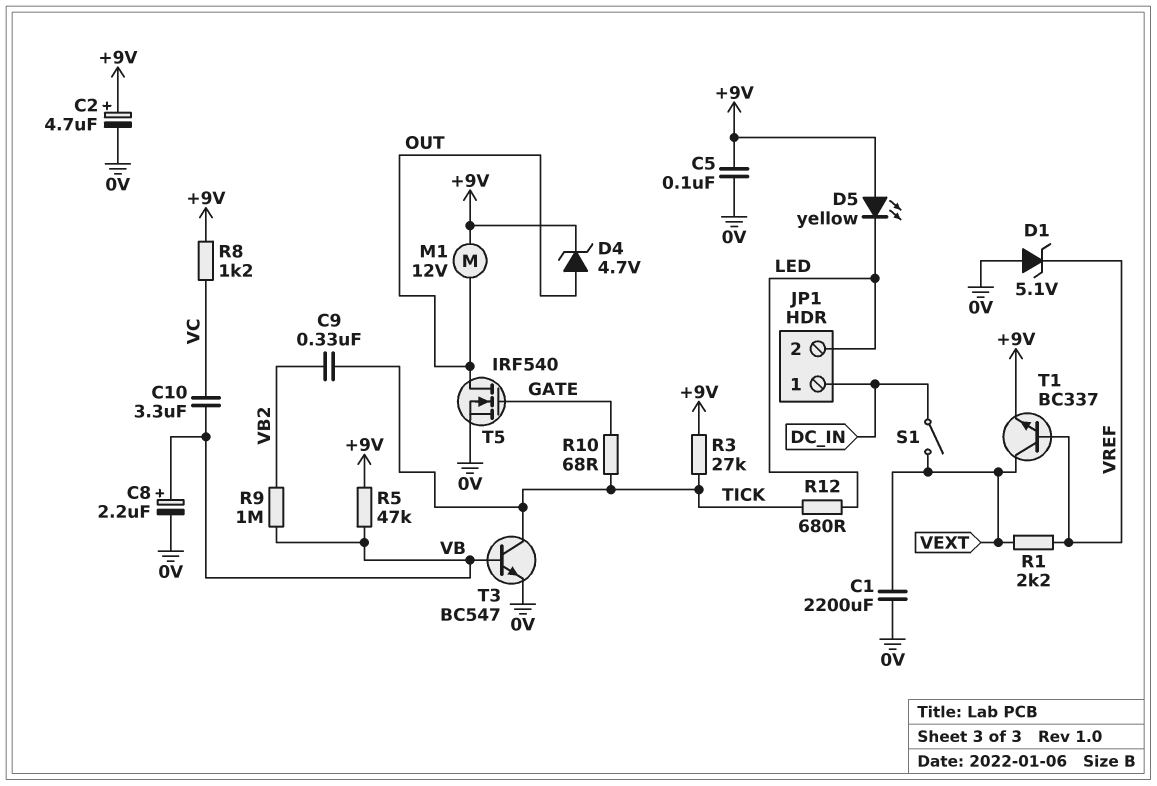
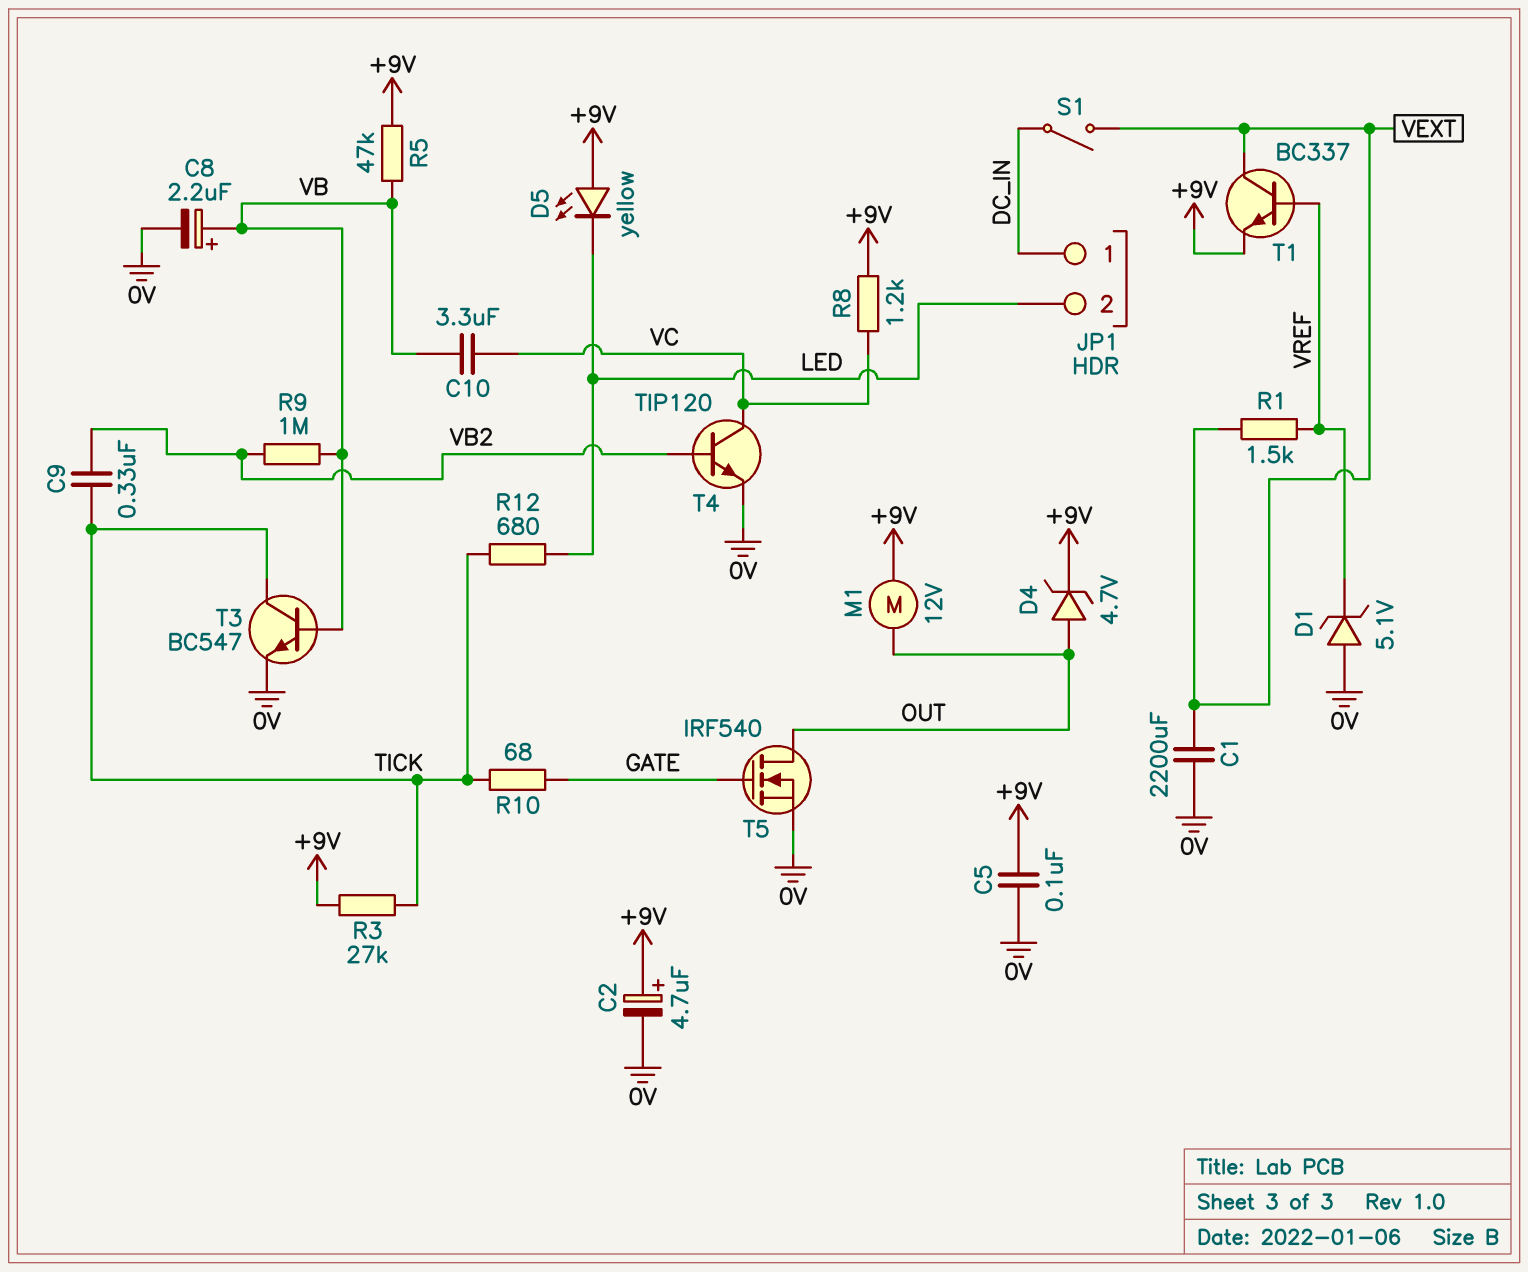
R1: 2.2k (VEXT, VREF) -> 1.5k (VEXT, VREF)
T4: none -> NPN TIP120 (B VB2, C VC, E 0V)

